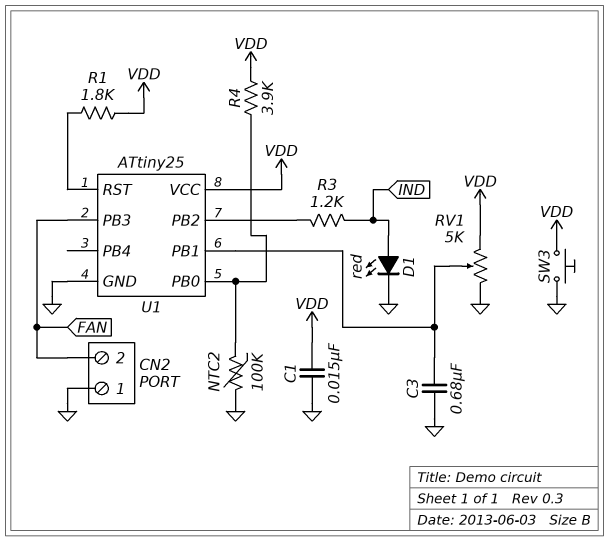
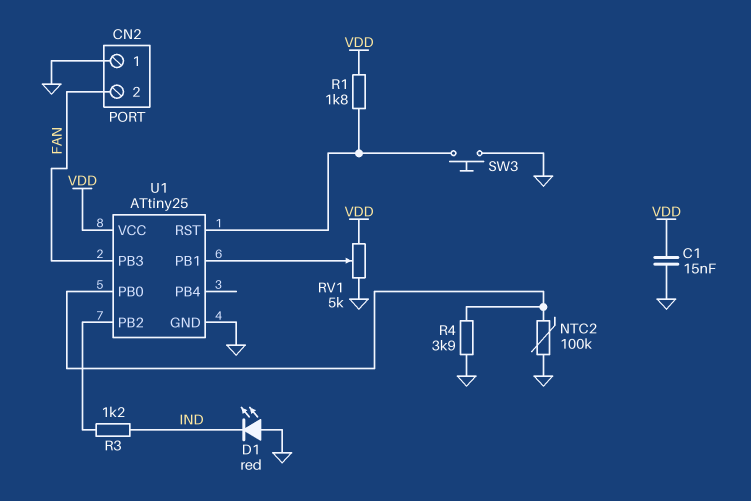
C3: 680nF (GND, U1/PB1) -> none
D1: LED red (A IND, K GND) -> LED red (A GND, K IND)
R4: 3.9k (U1/PB0, VDD) -> 3.9k (GND, U1/PB0)
SW3: button (GND, VDD) -> button (GND, U1/RST)

